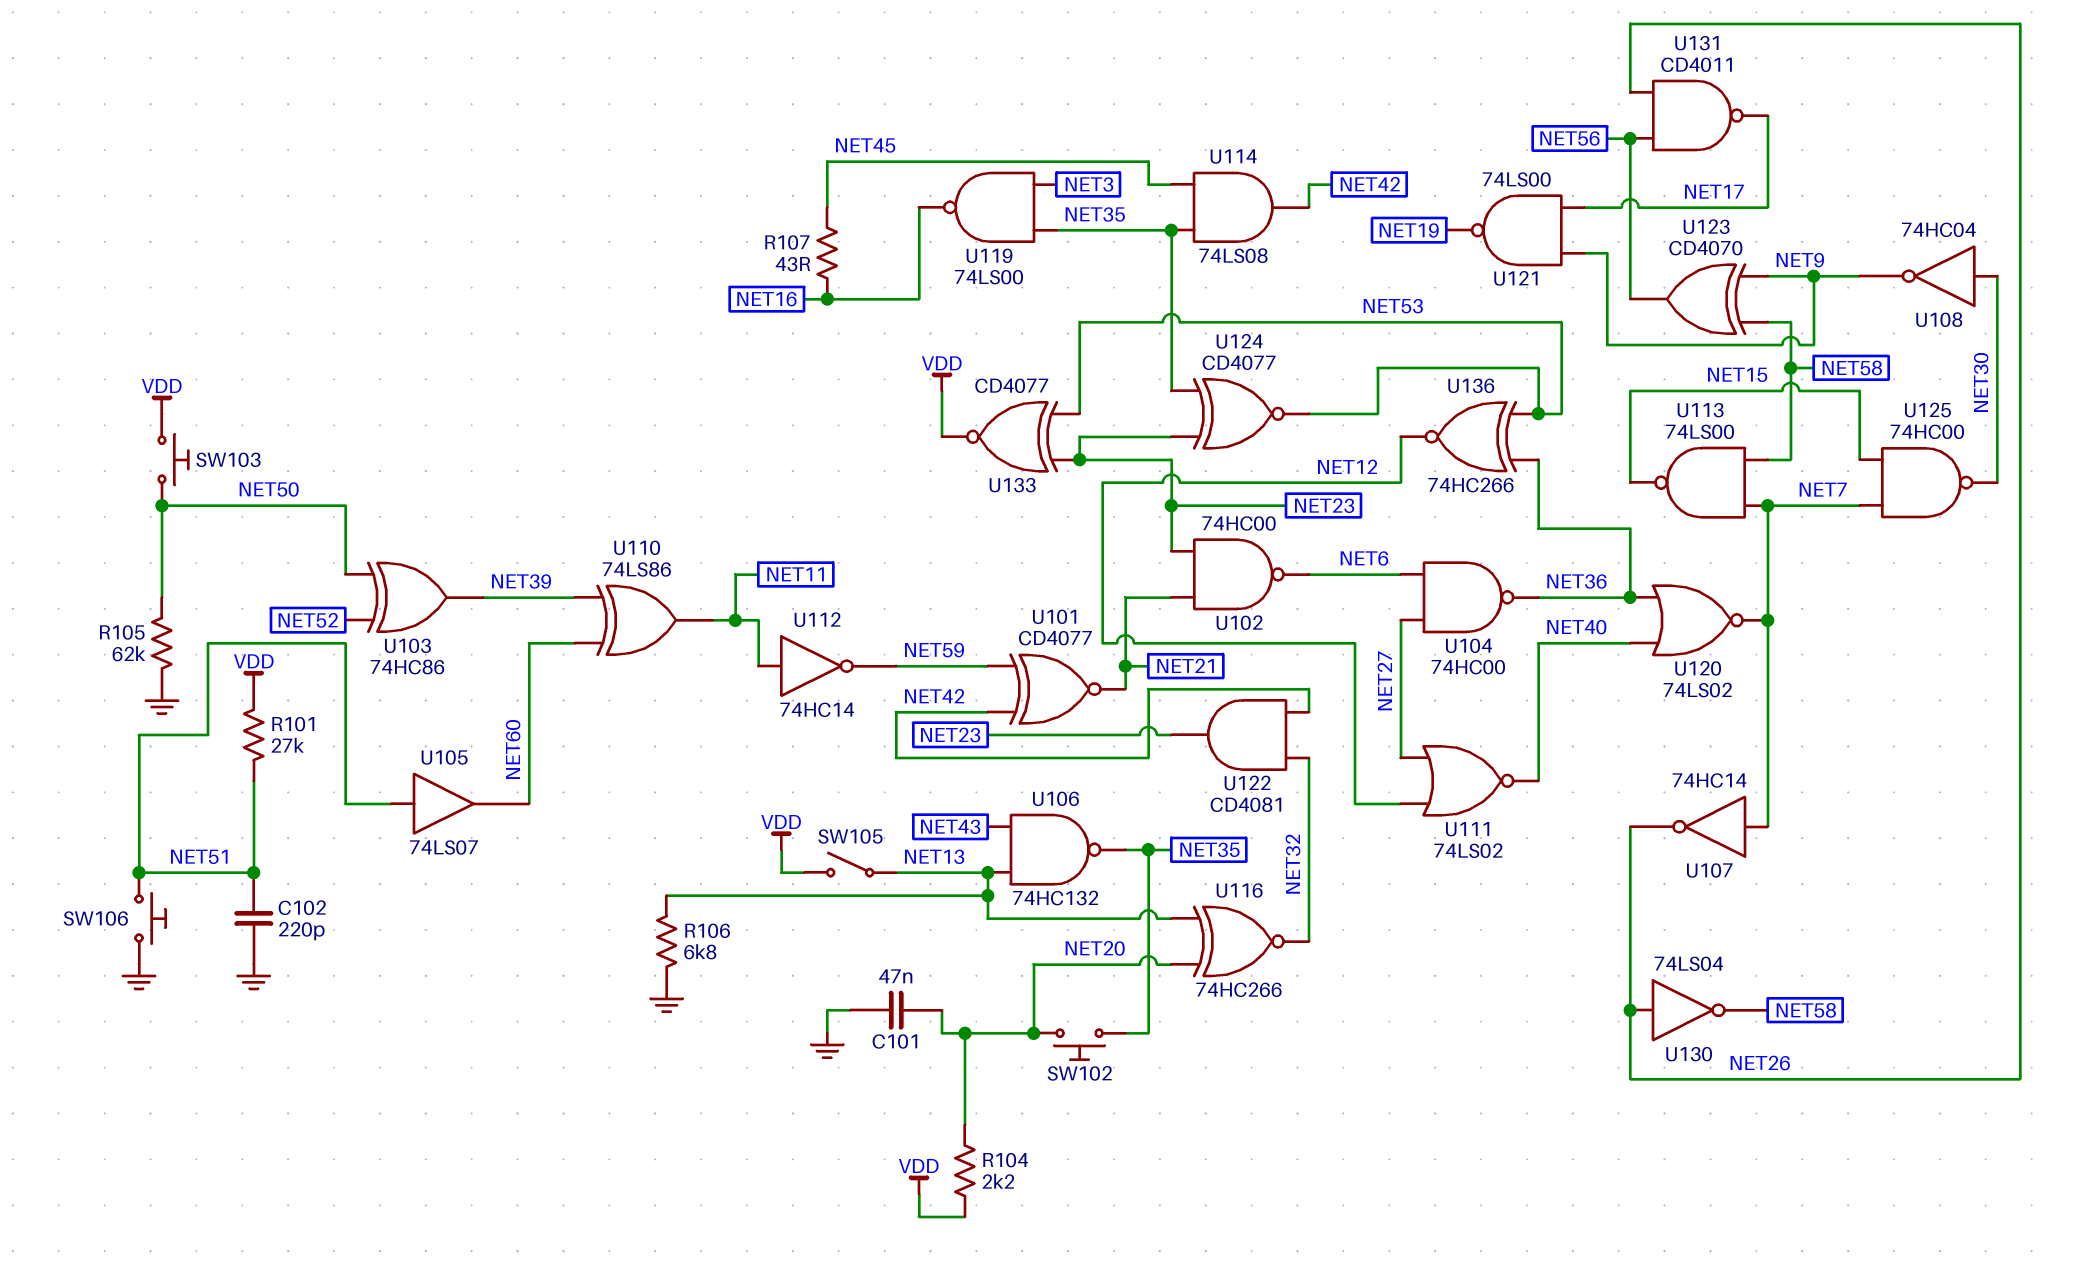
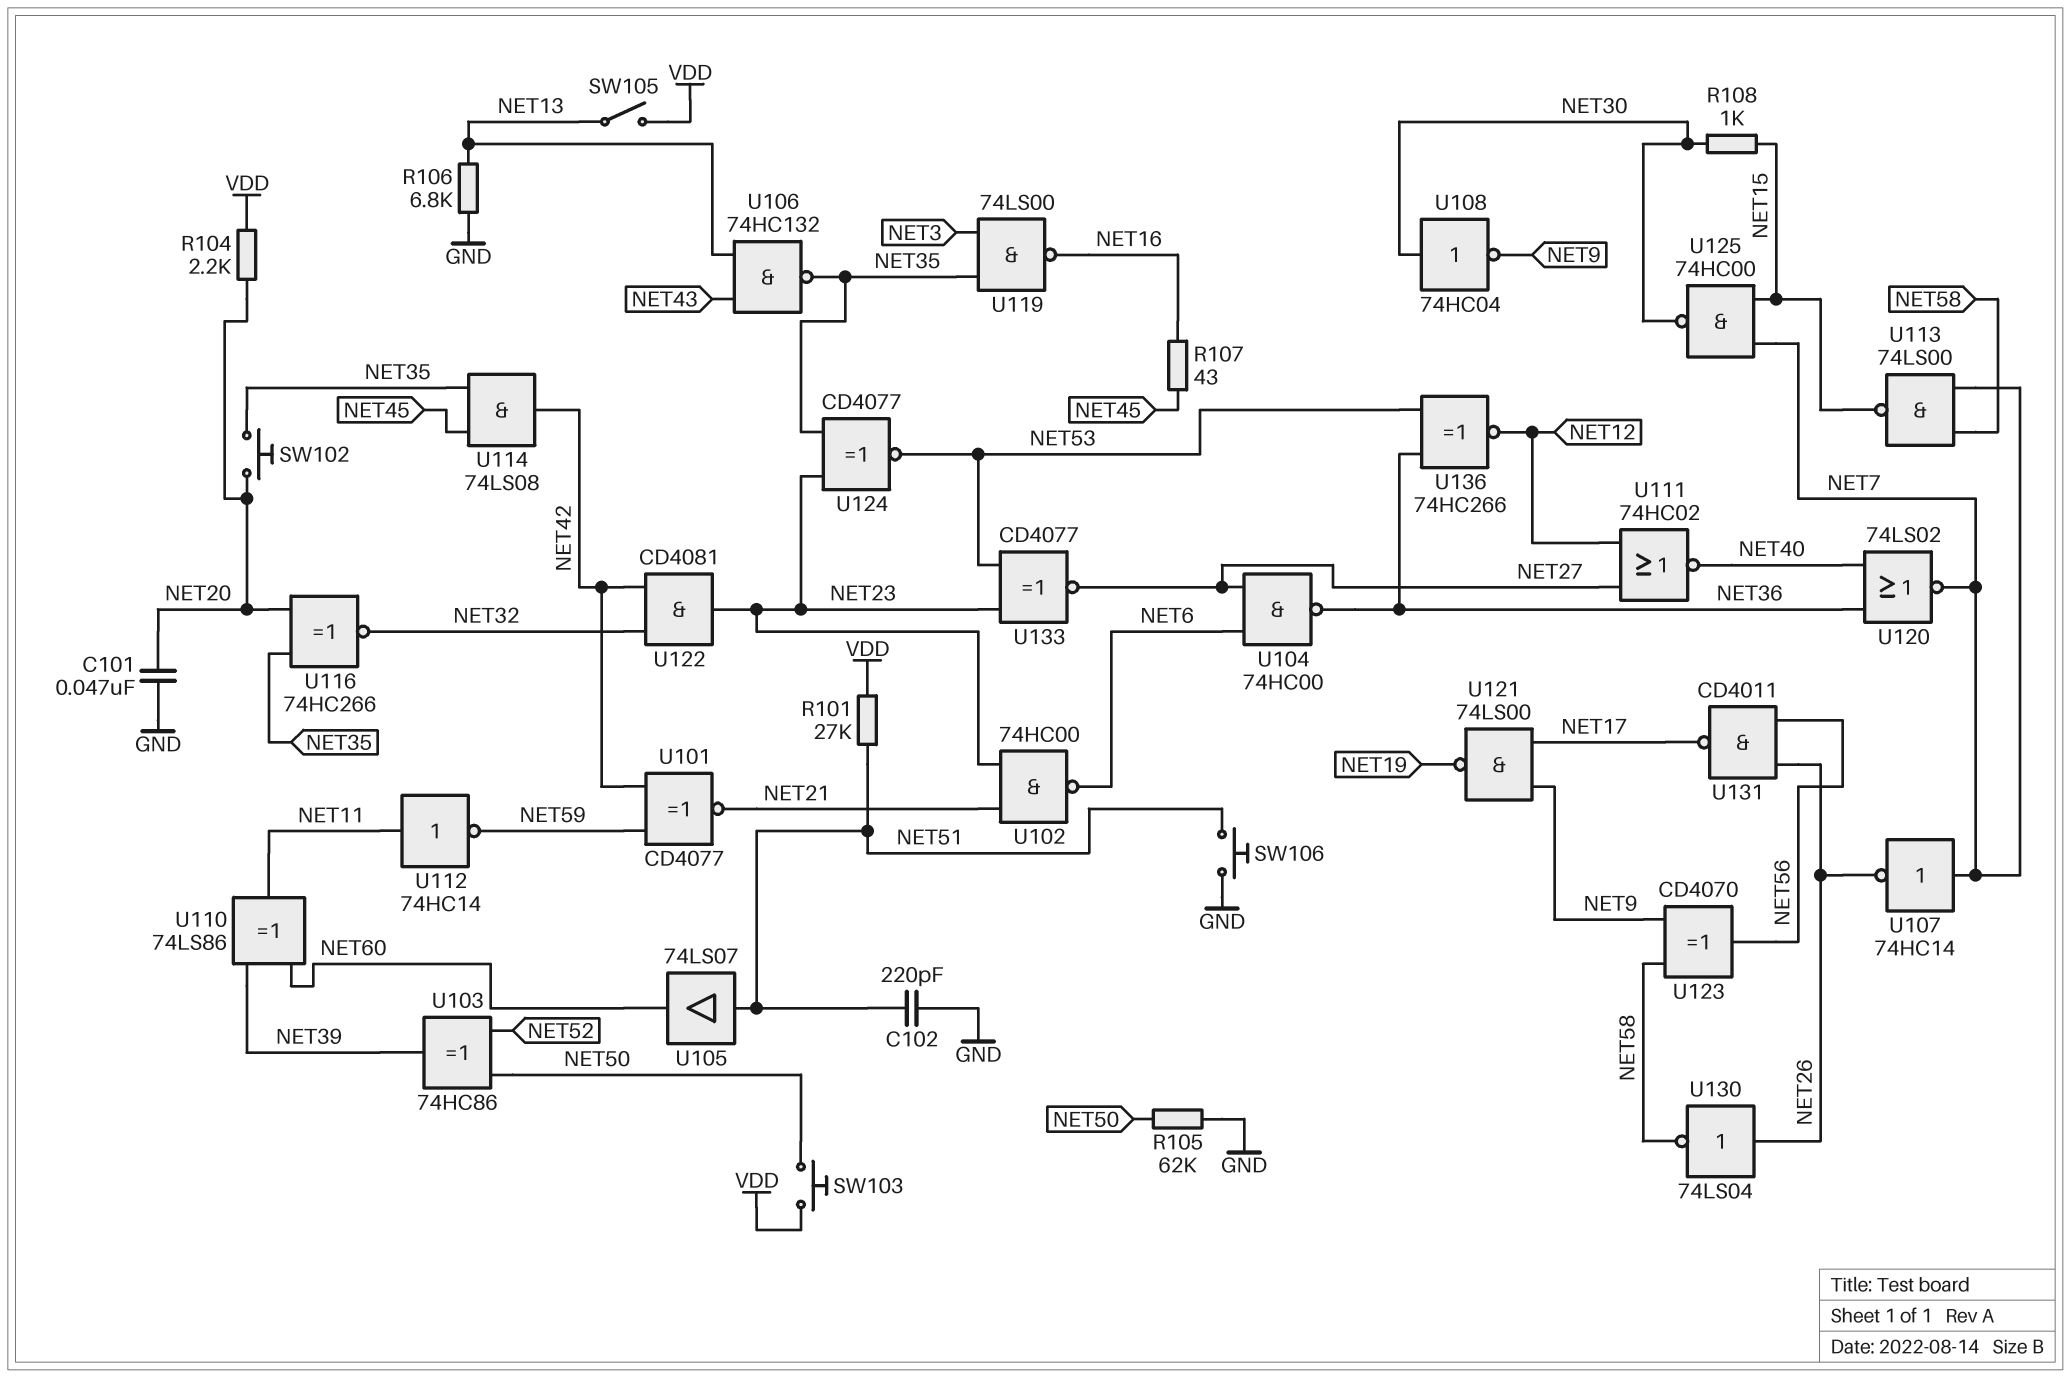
R108: none -> 1k (NET15, NET30)
U111: NOR 74LS02 (in NET12, in NET27, out NET40) -> NOR 74HC02 (in NET12, in NET27, out NET40)
U116: XNOR 74HC266 (in NET13, in NET20, out NET32) -> XNOR 74HC266 (in NET20, in NET35, out NET32)
U133: XNOR CD4077 (in NET23, in NET53, out VDD) -> XNOR CD4077 (in NET23, in NET53, out NET27)

